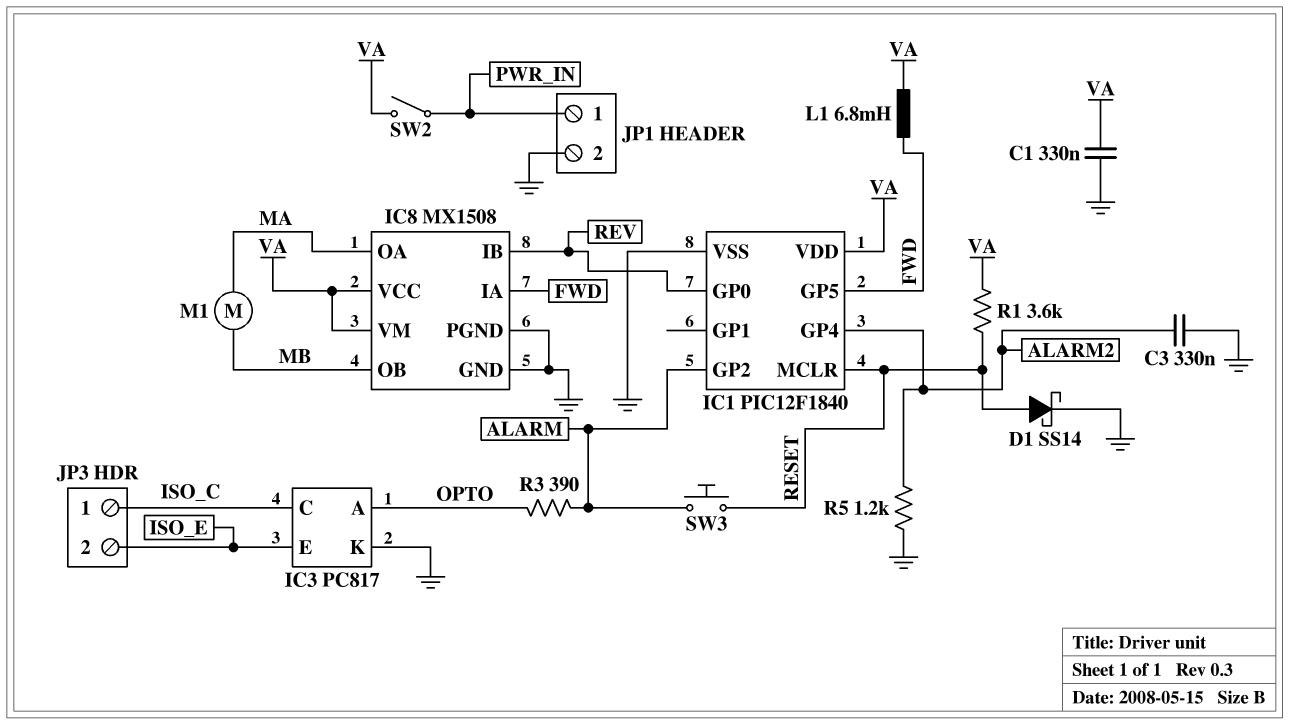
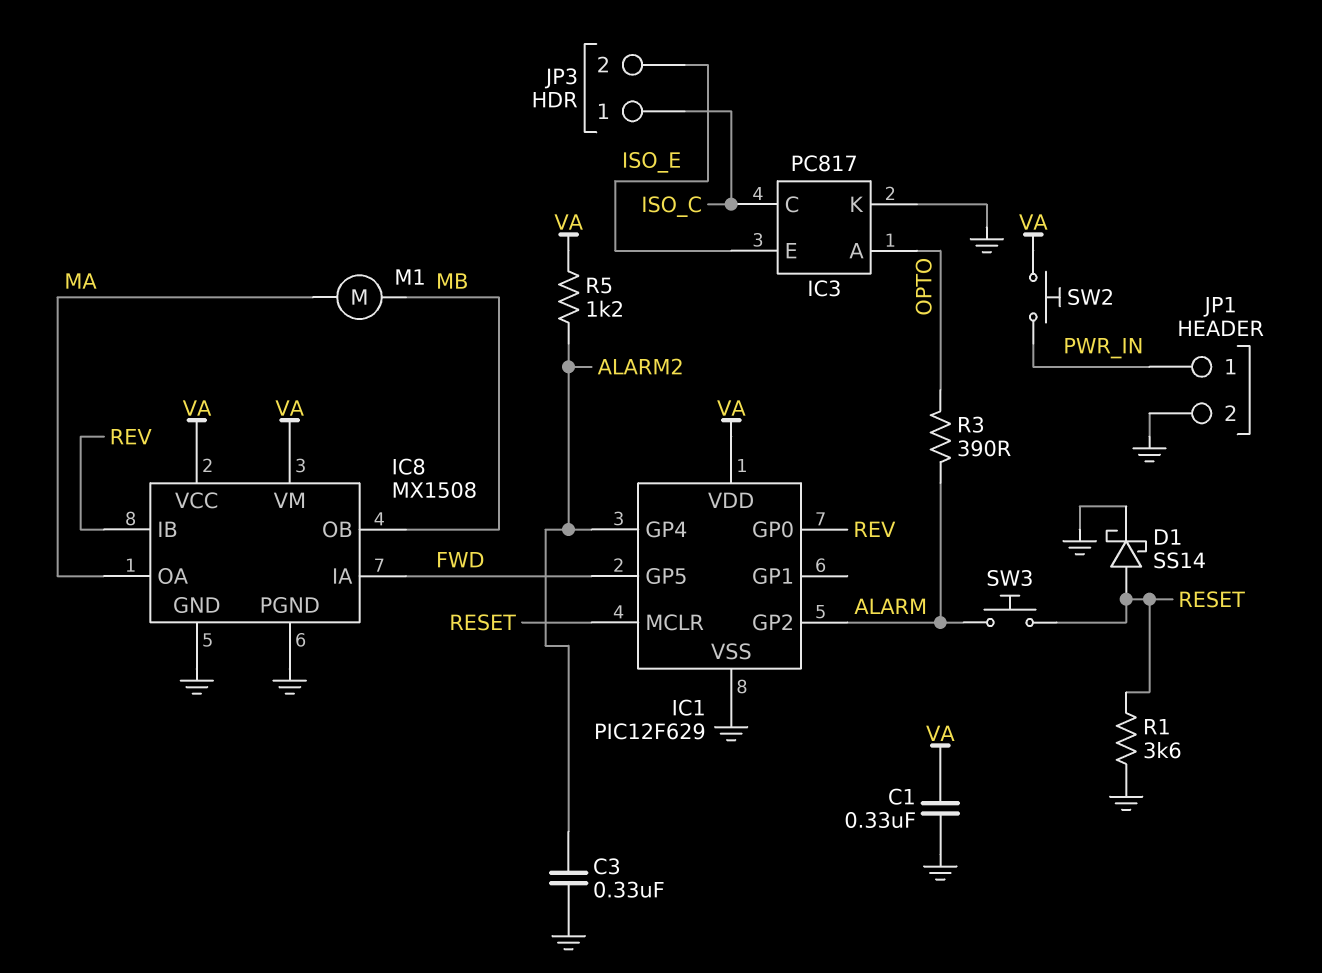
IC1: PIC12F1840 -> PIC12F629
L1: 6.8mH (FWD, VA) -> none
R1: 3.6k (RESET, VA) -> 3.6k (GND, RESET)
R5: 1.2k (ALARM2, GND) -> 1.2k (ALARM2, VA)
SW2: switch (PWR_IN, VA) -> button (PWR_IN, VA)

